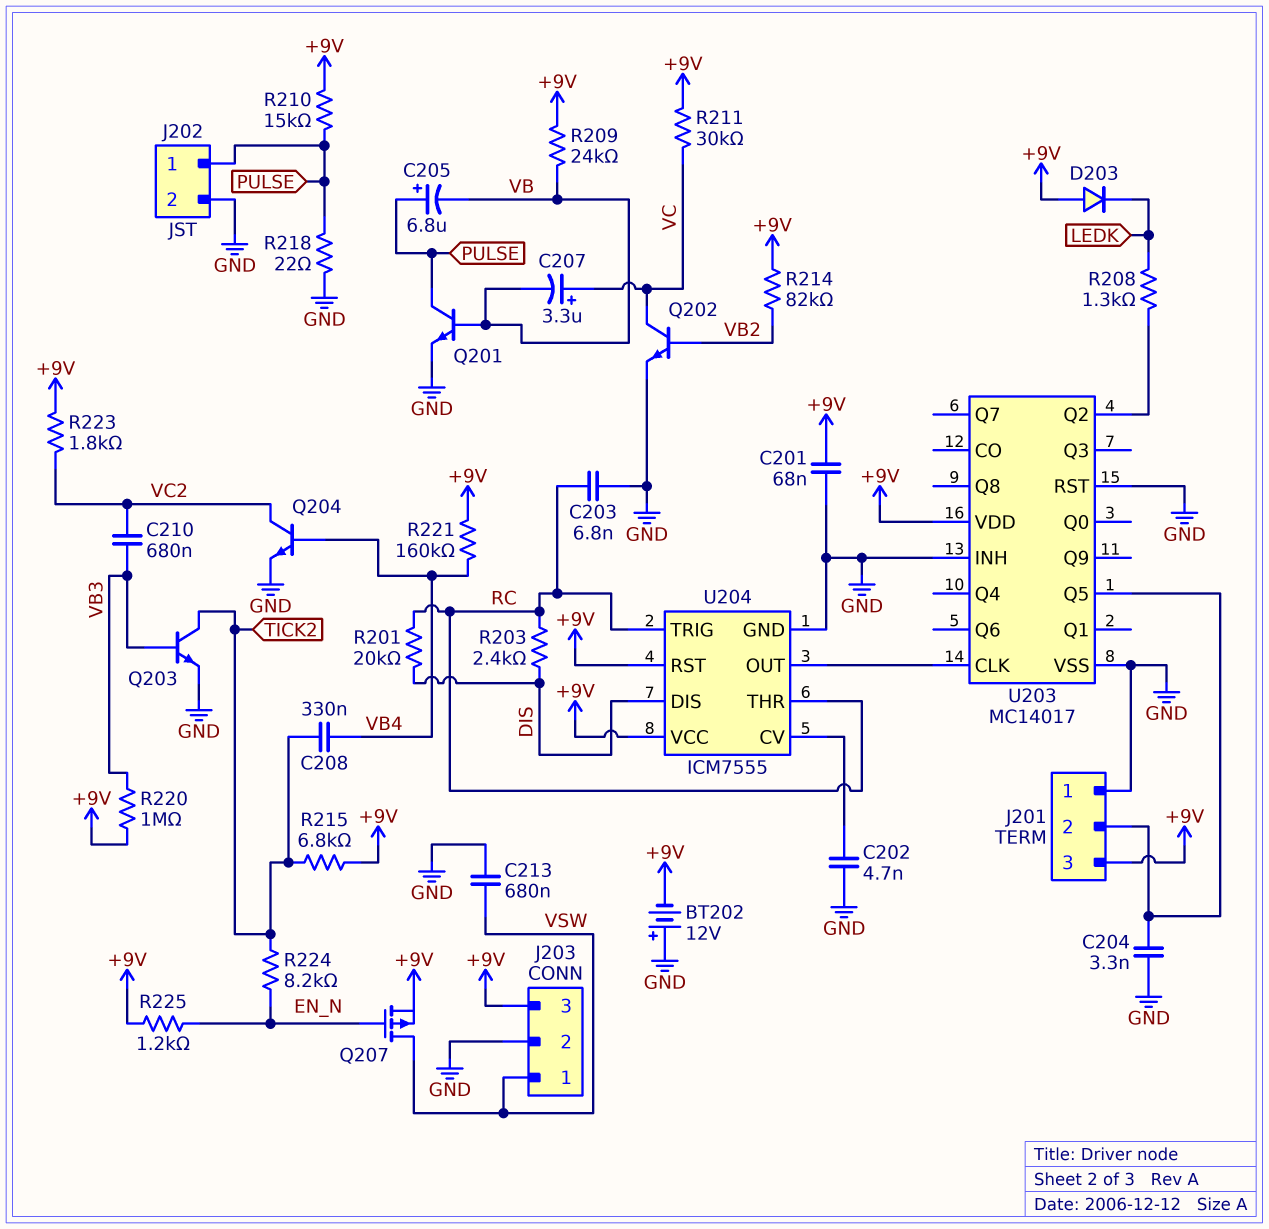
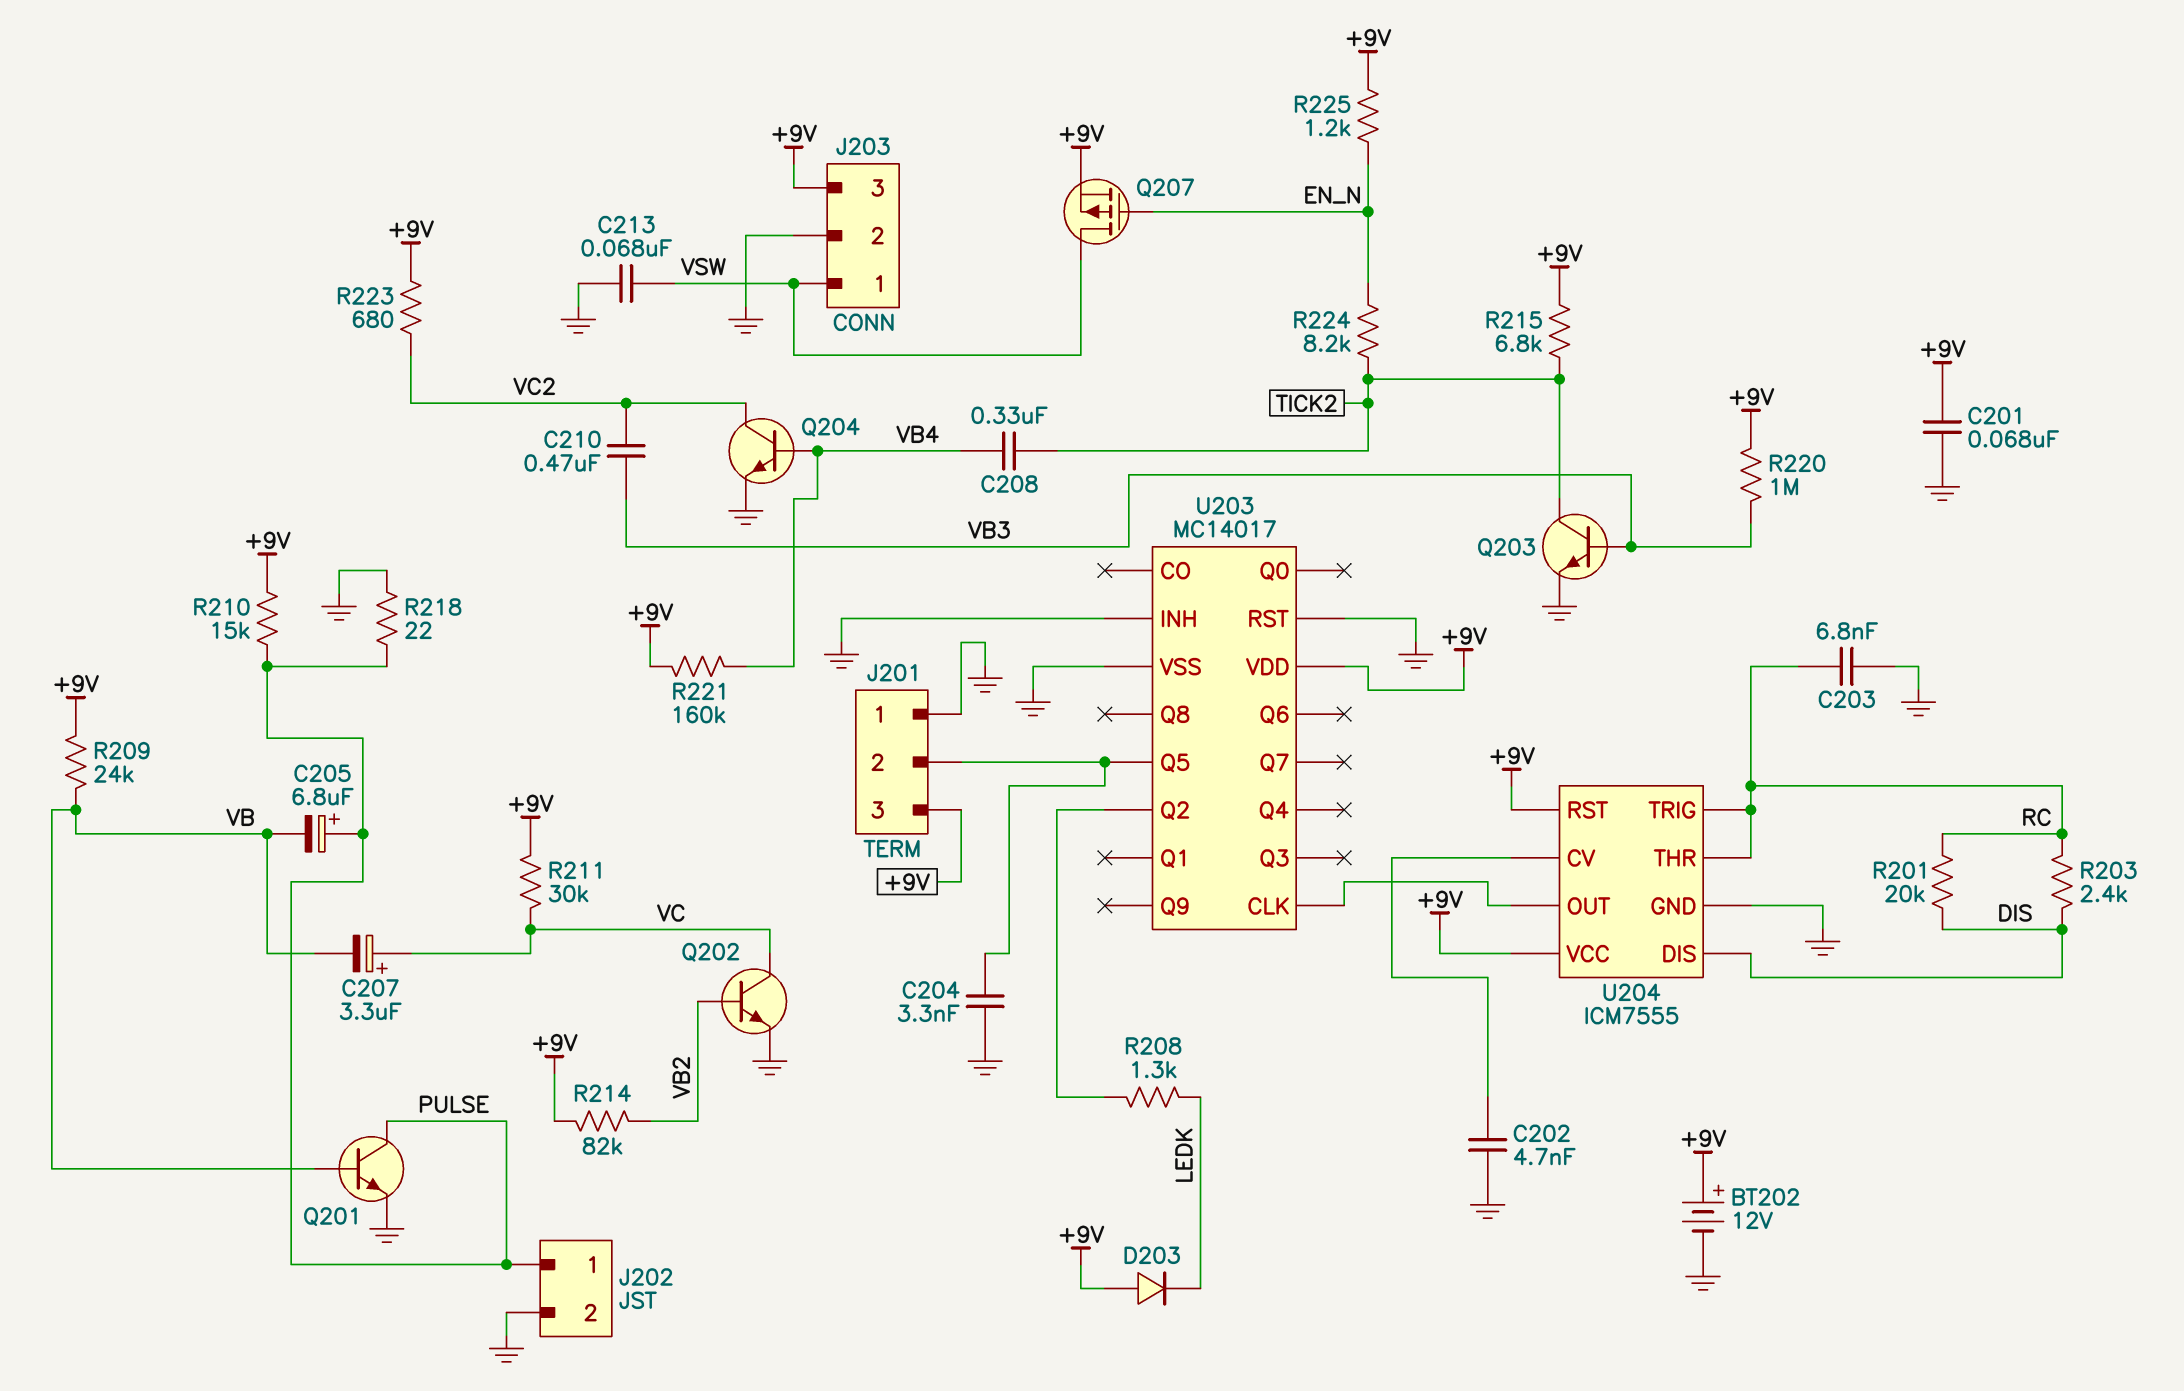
BT202: 12V (plus GND, minus +9V) -> 12V (plus +9V, minus GND)
C210: 680nF (VB3, VC2) -> 470nF (VB3, VC2)
C213: 680nF (GND, VSW) -> 68nF (GND, VSW)
R223: 1.8k (+9V, VC2) -> 680 (+9V, VC2)

